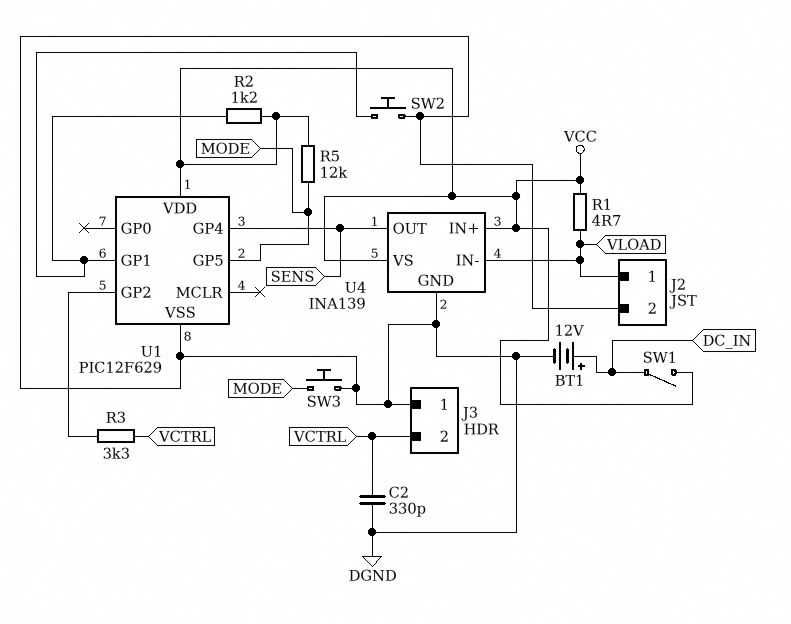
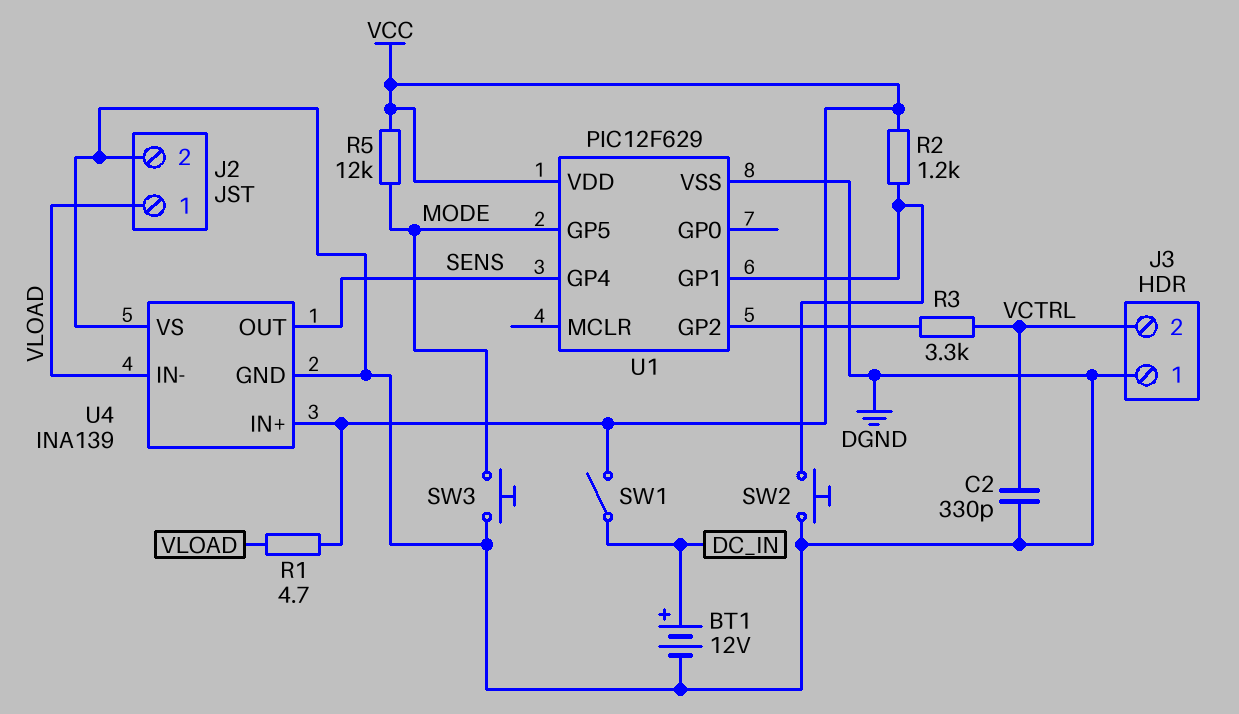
U4 pin VS: VCC -> DGND

